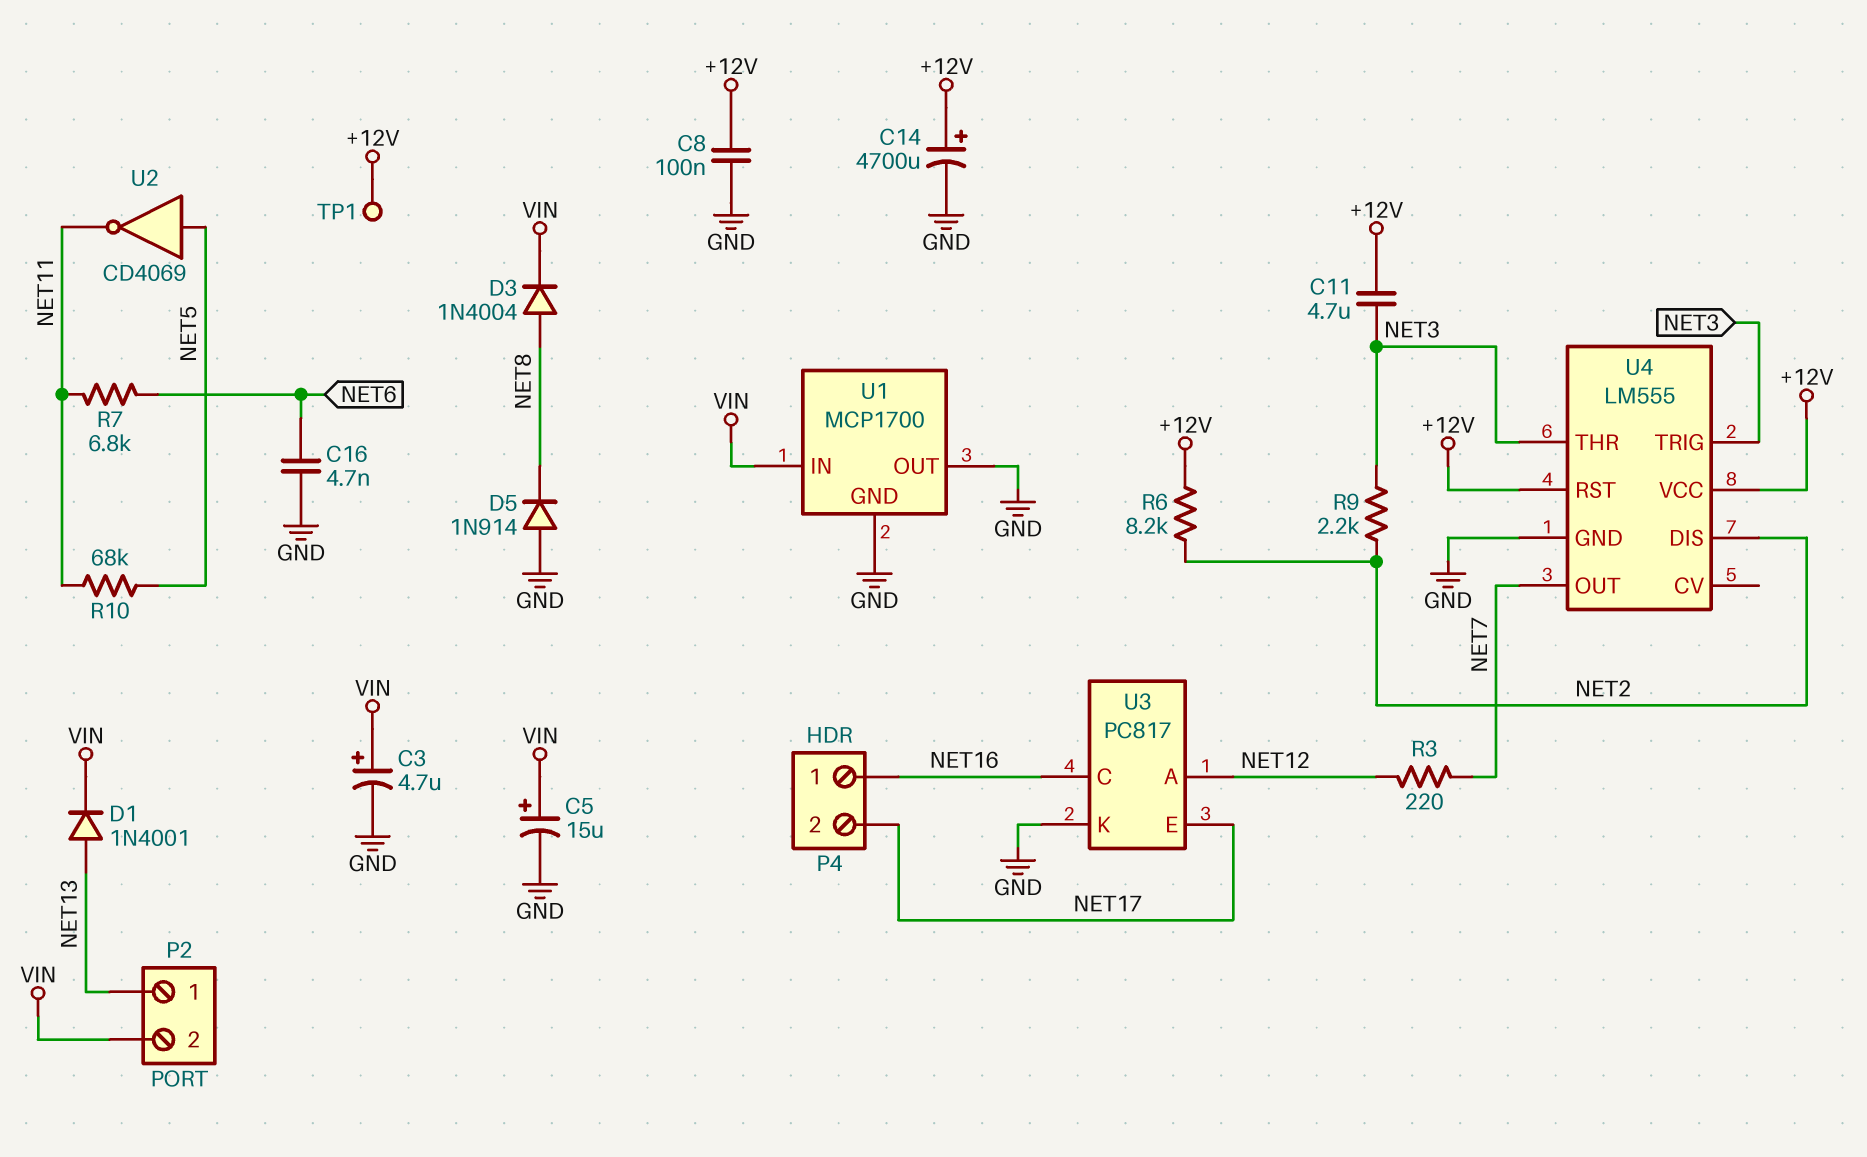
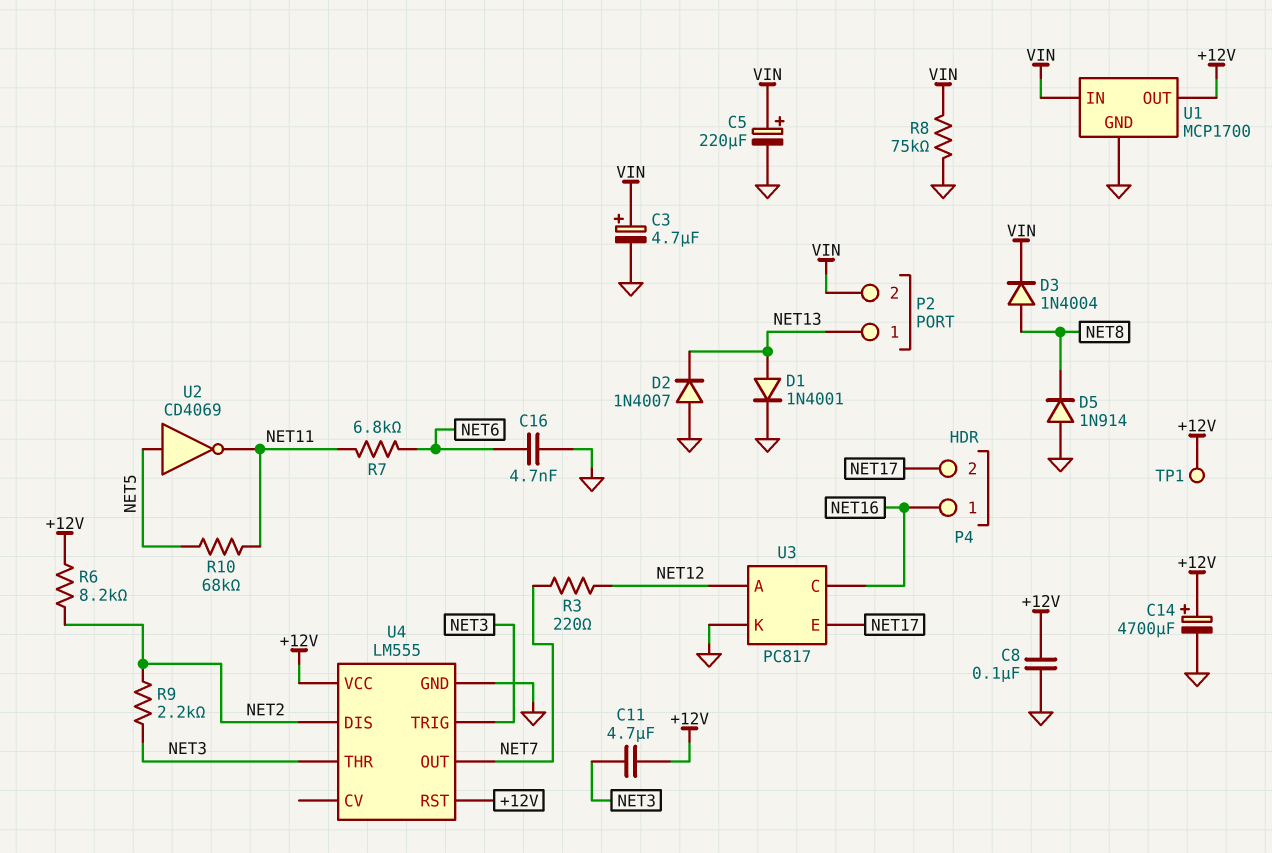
C5: 15uF (plus VIN, minus GND) -> 220uF (plus VIN, minus GND)
D1: diode 1N4001 (A NET13, K VIN) -> diode 1N4001 (A NET13, K GND)
D2: none -> diode 1N4007 (A GND, K NET13)
R8: none -> 75k (GND, VIN)
U1 pin OUT: GND -> +12V

